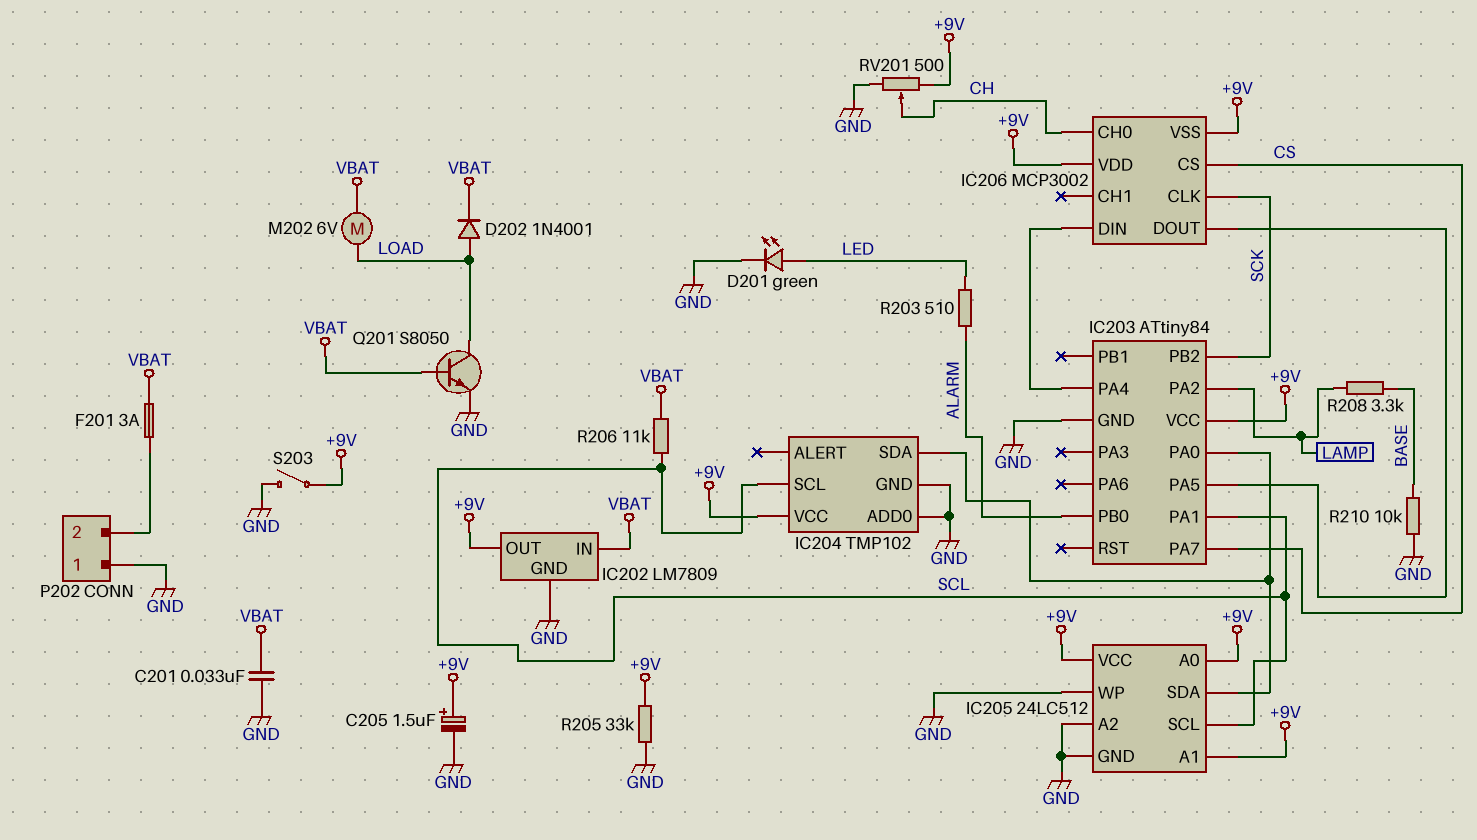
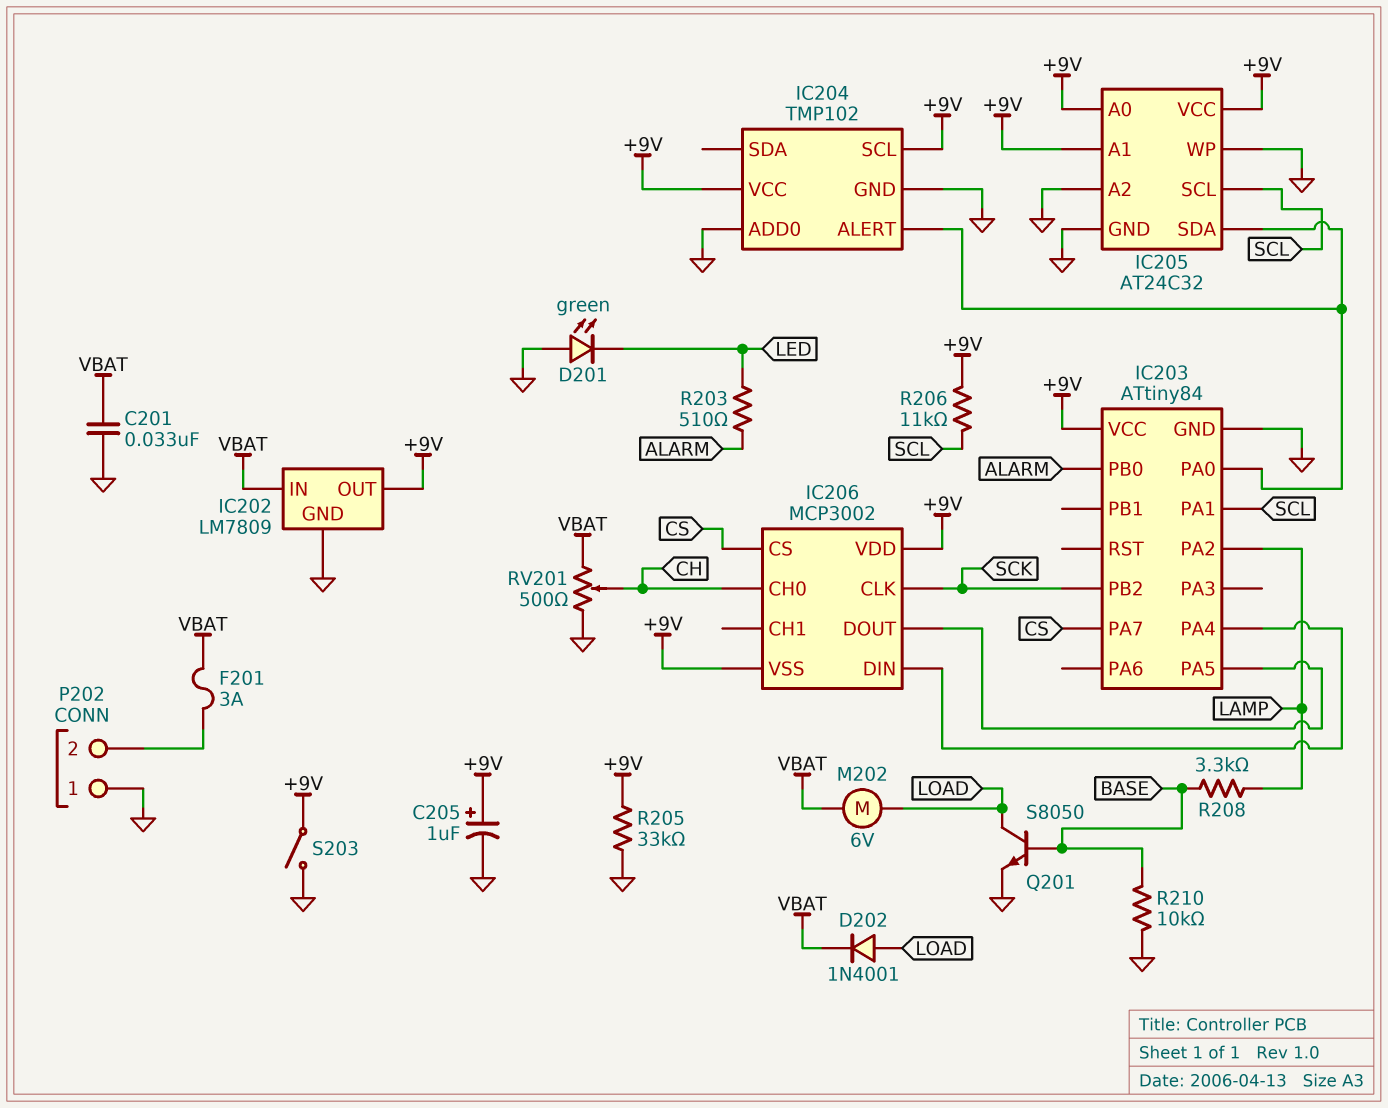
C205: 1.5uF (plus +9V, minus GND) -> 1uF (plus +9V, minus GND)
D201: LED green (A LED, K GND) -> LED green (A GND, K LED)
IC204 pin ALERT: none -> IC203/PA0
IC204 pin SCL: SCL -> +9V
IC204 pin SDA: IC203/PA0 -> none
IC205: 24LC512 -> AT24C32
Q201: NPN S8050 (B VBAT, C LOAD, E GND) -> NPN S8050 (B BASE, C LOAD, E GND)
R206: 11k (SCL, VBAT) -> 11k (+9V, SCL)
RV201: 500 (+9V, GND, wiper CH) -> 500 (GND, VBAT, wiper CH)

